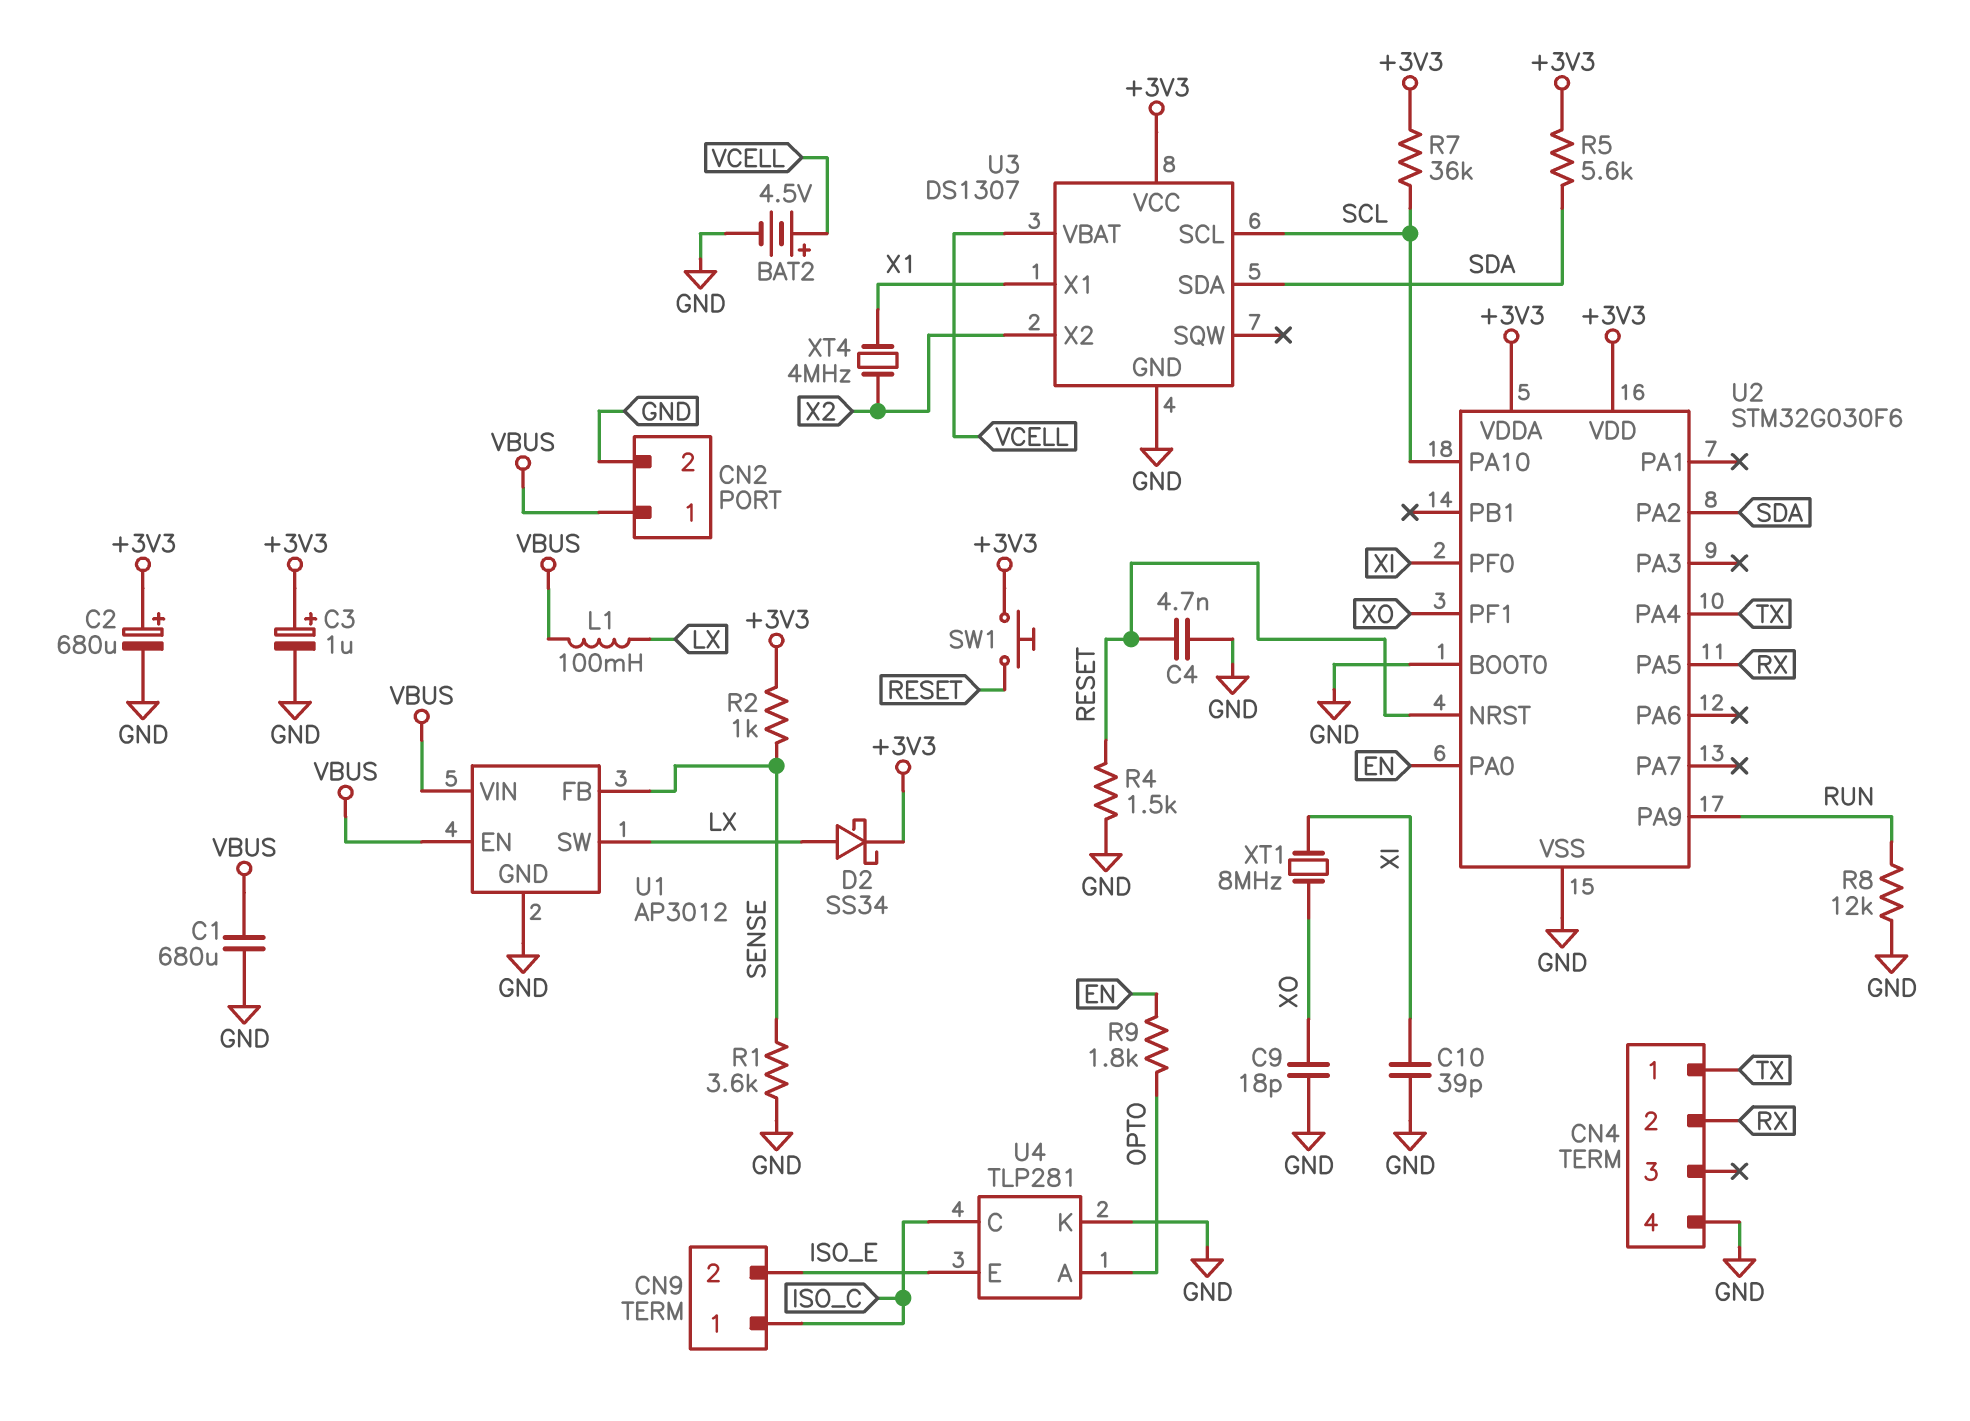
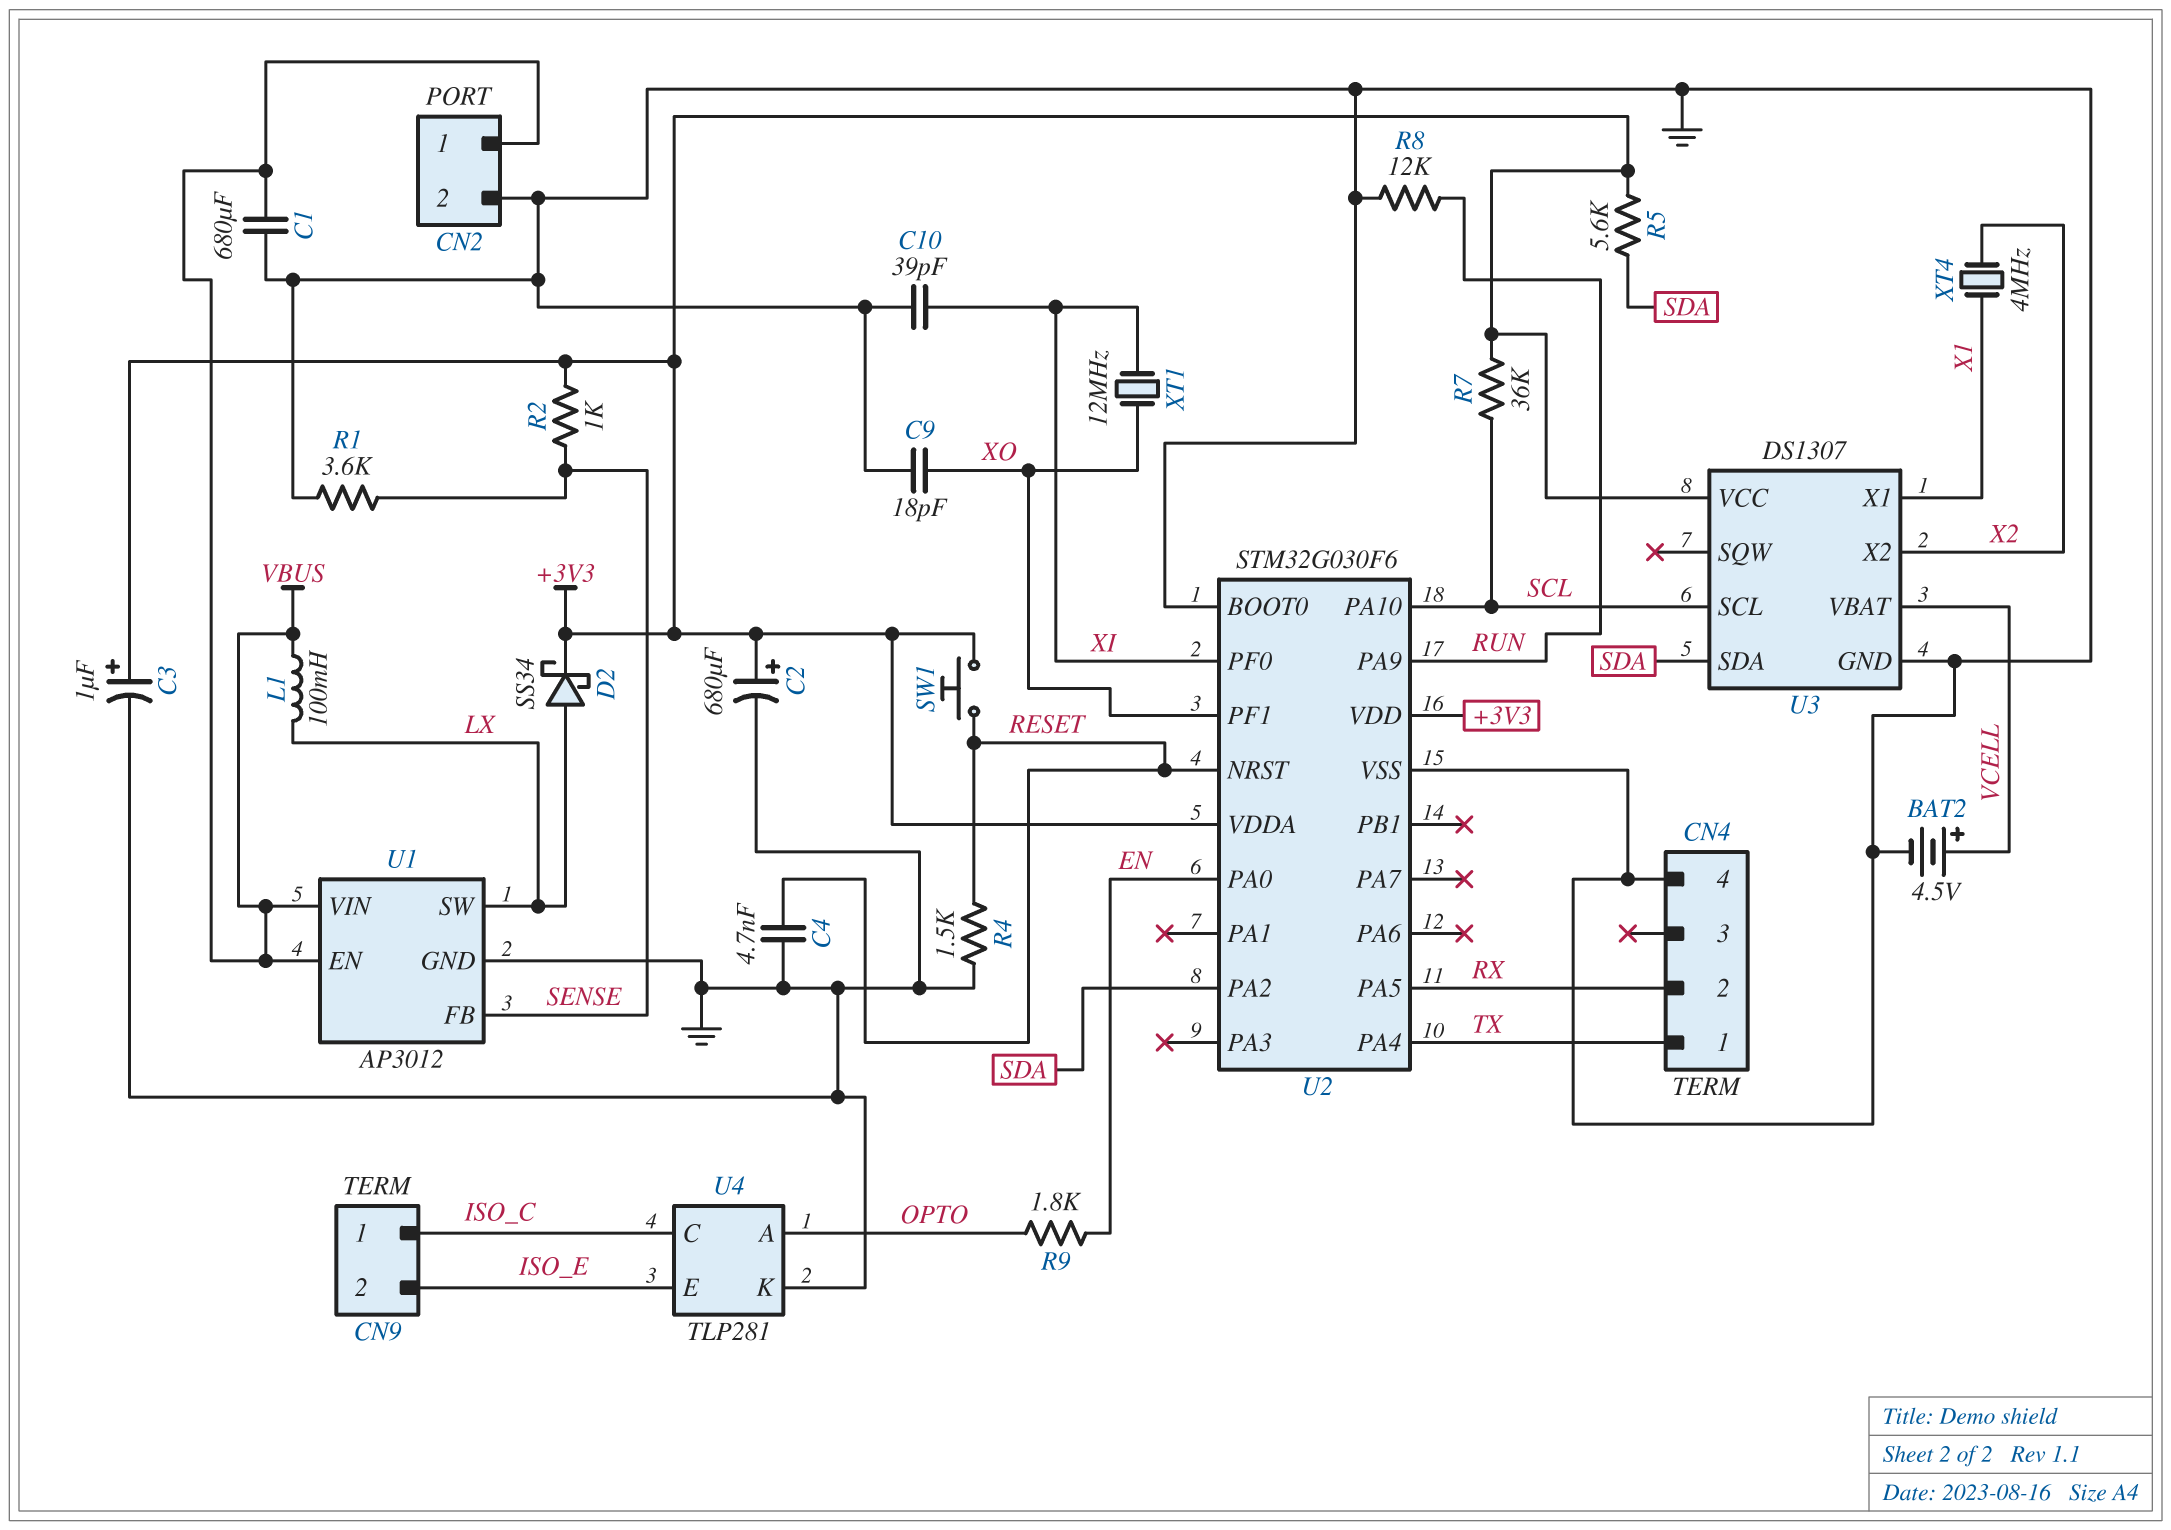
XT1: 8MHz (XI, XO) -> 12MHz (XI, XO)

